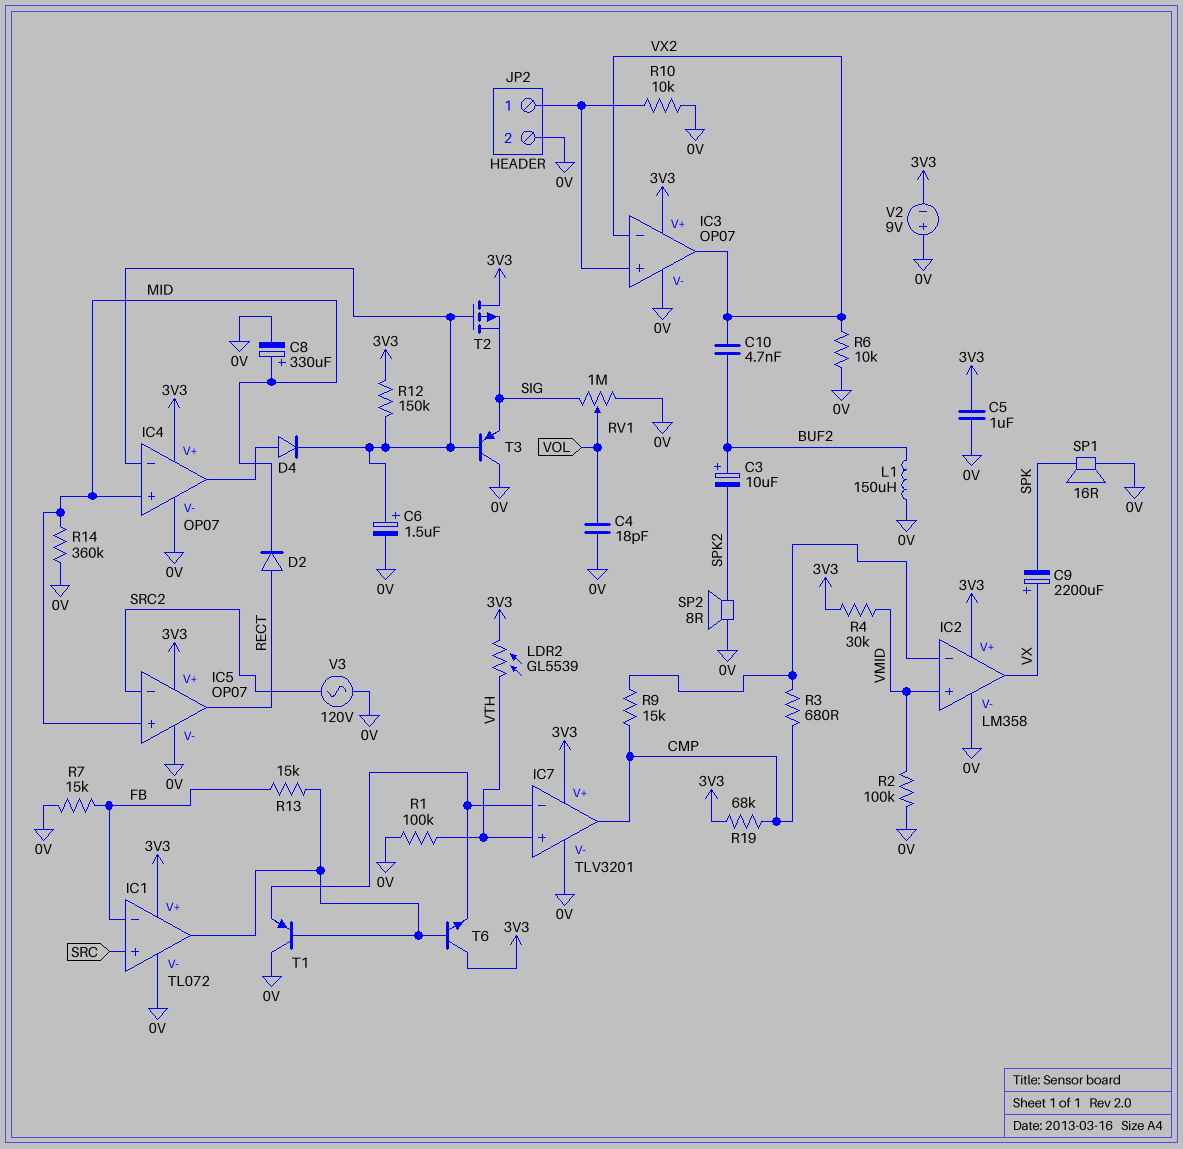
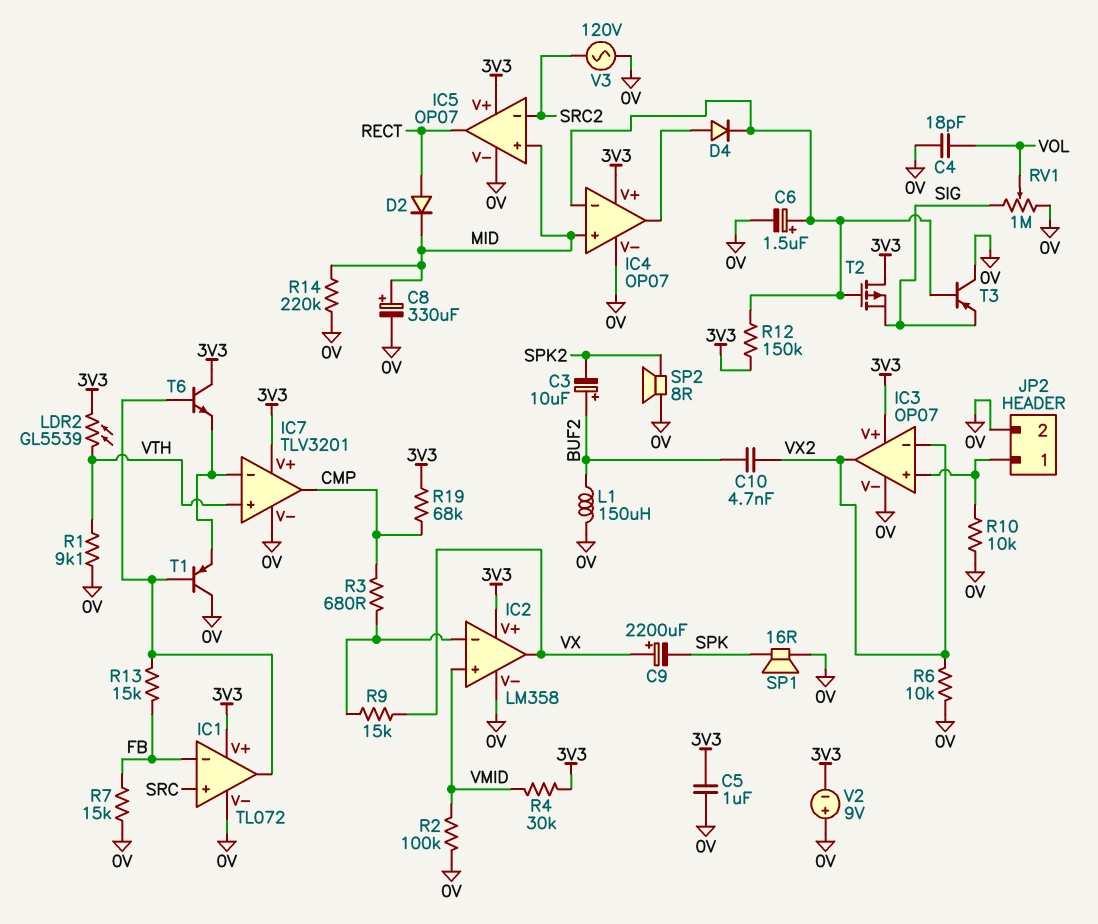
R1: 100k (0V, VTH) -> 9.1k (0V, VTH)
R9: 15k (CMP, IC2/in-) -> 15k (IC2/in-, VX)
R14: 360k (0V, MID) -> 220k (0V, MID)

